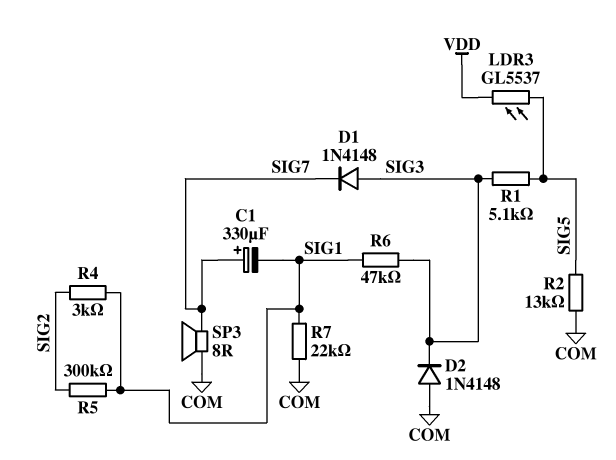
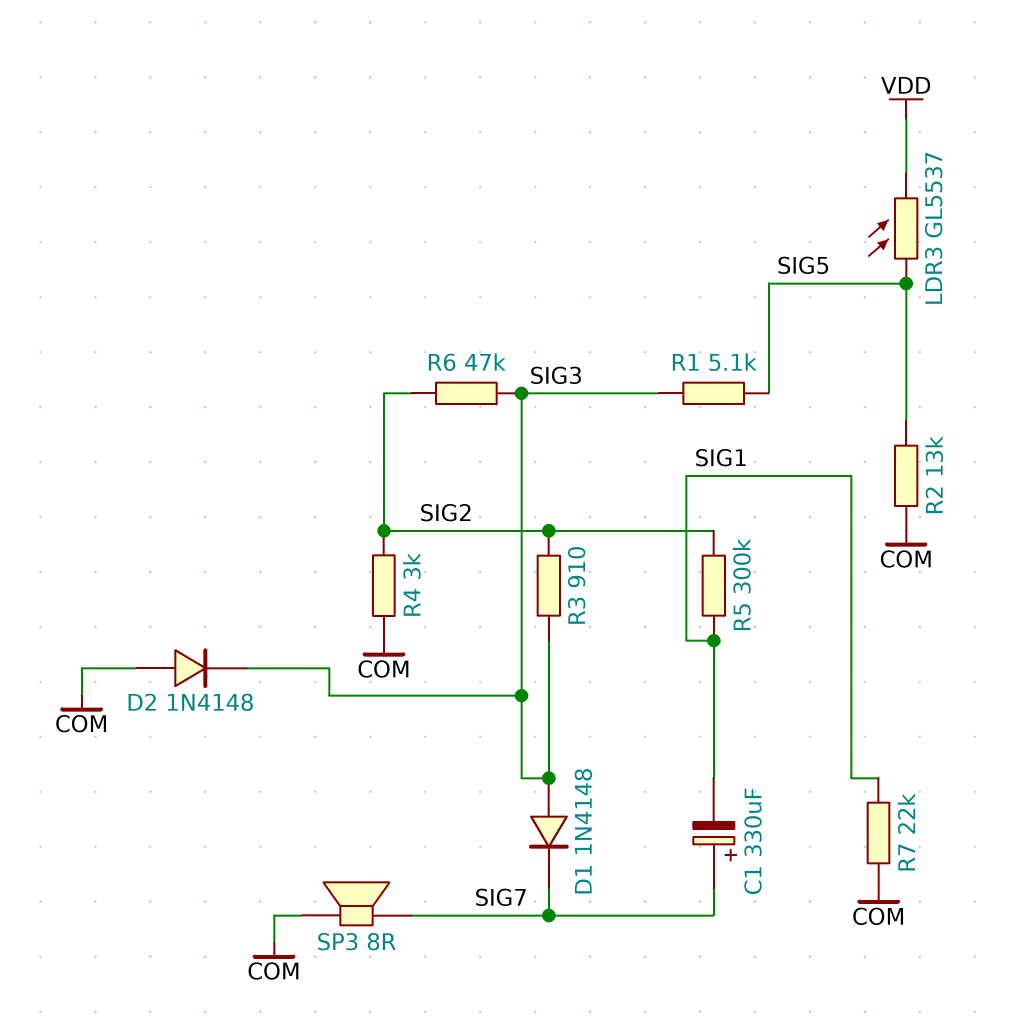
R3: none -> 910 (SIG2, SIG3)
R4: 3k (SIG1, SIG2) -> 3k (COM, SIG2)
R6: 47k (SIG1, SIG3) -> 47k (SIG2, SIG3)

